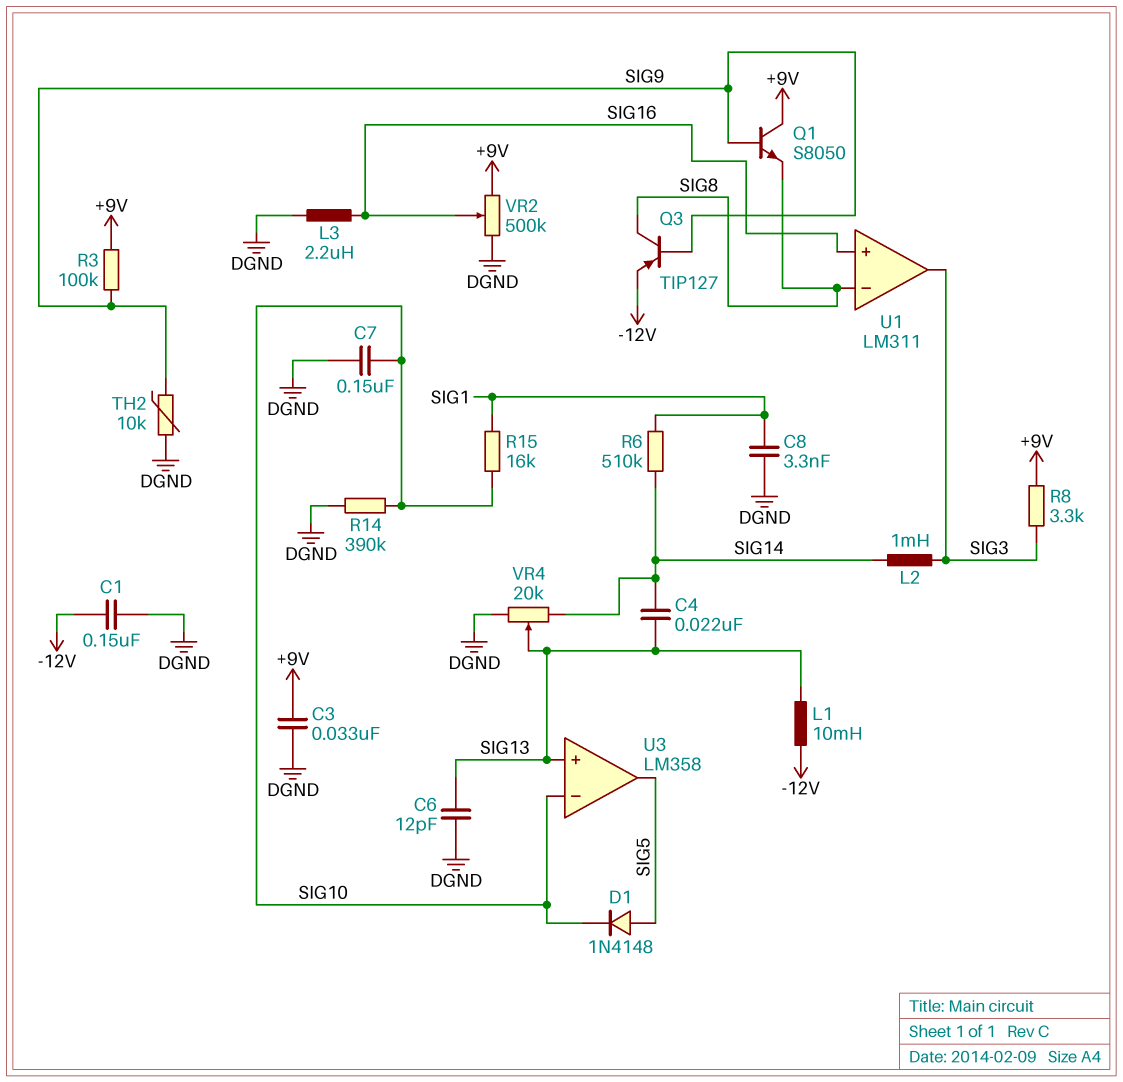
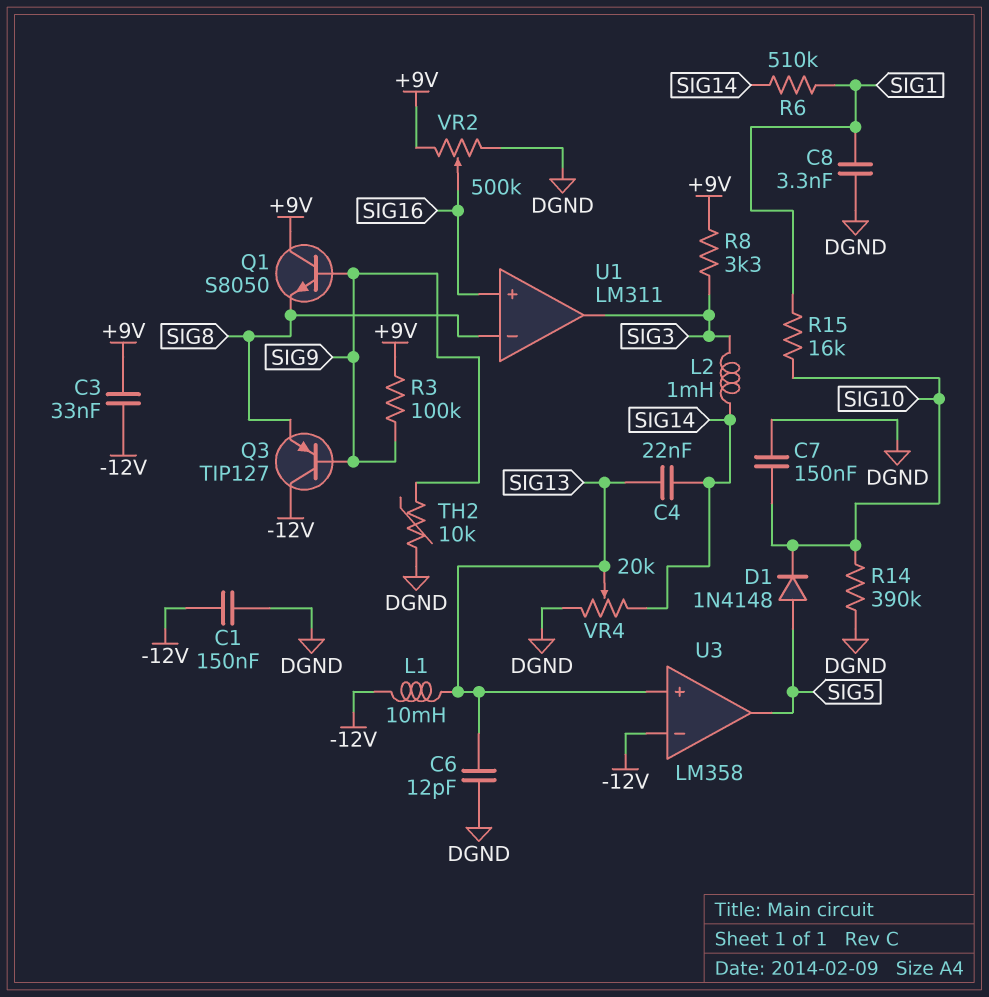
C3: 33nF (+9V, DGND) -> 33nF (+9V, -12V)
L3: 2.2uH (DGND, SIG16) -> none
Q3: PNP TIP127 (B SIG9, C SIG8, E -12V) -> PNP TIP127 (B SIG9, C -12V, E SIG8)
U3 pin in-: SIG10 -> -12V

